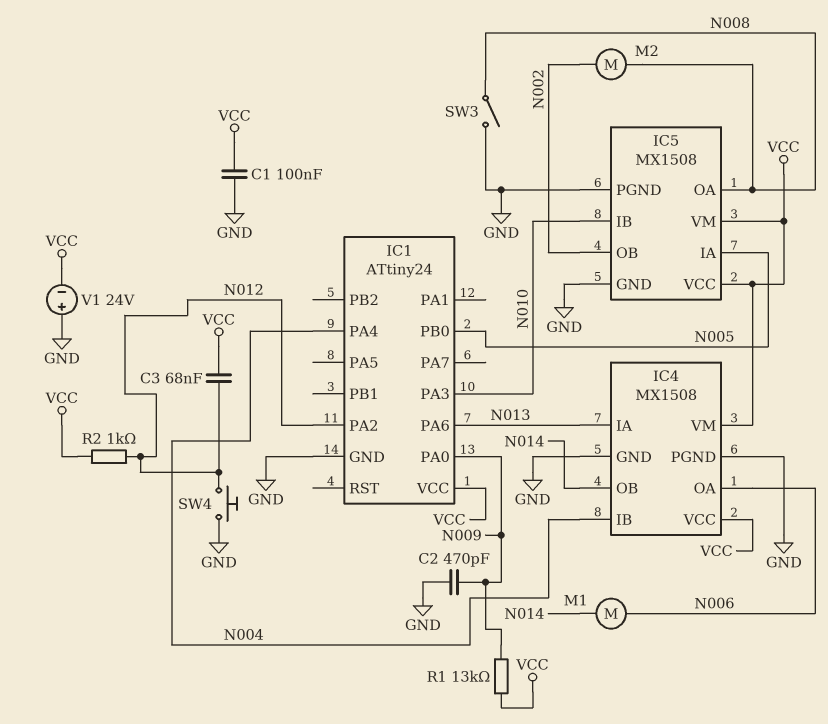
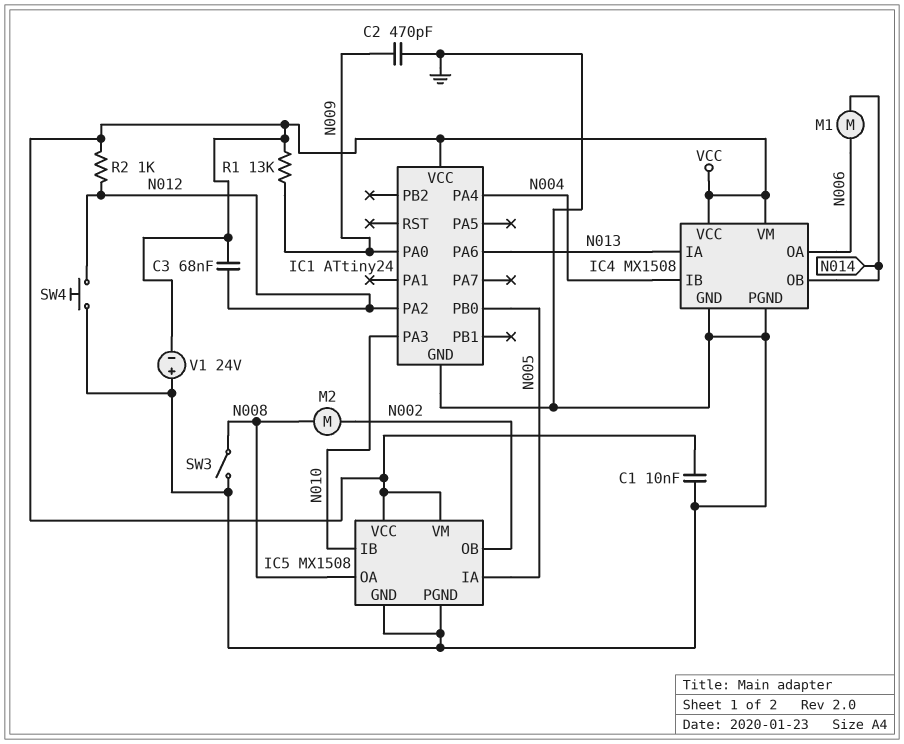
C1: 100nF (GND, VCC) -> 10nF (GND, VCC)

